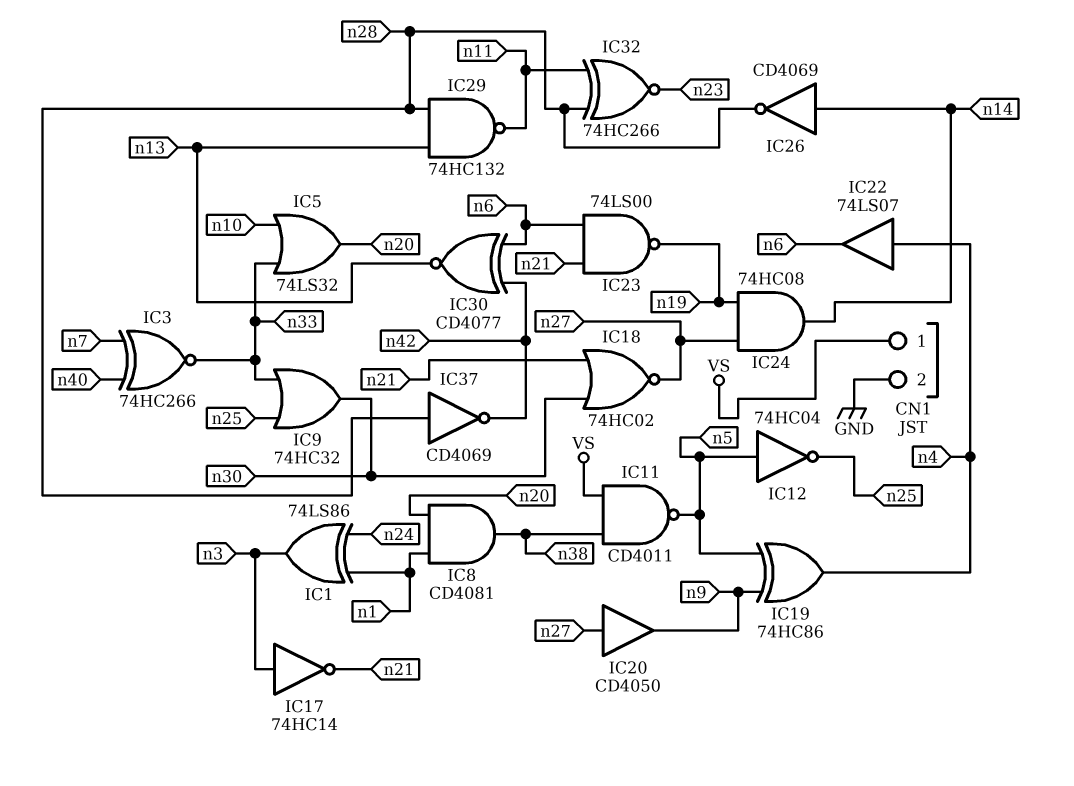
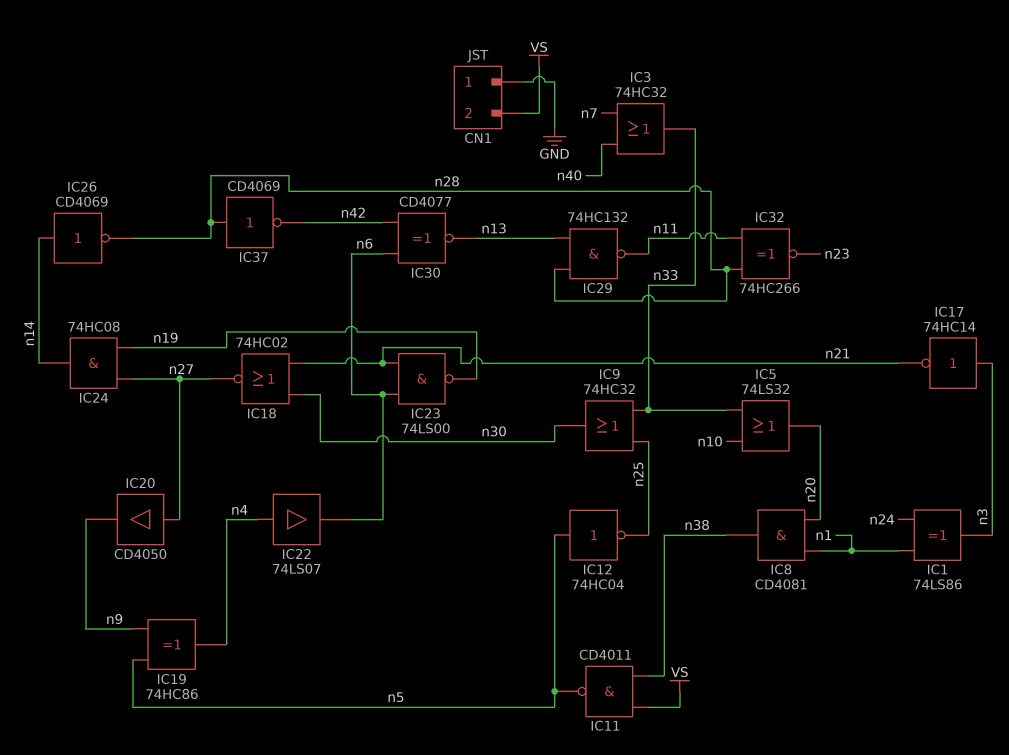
CN1 pin 1: VS -> GND
CN1 pin 2: GND -> VS
IC3: XNOR 74HC266 (in n7, in n40, out n33) -> OR 74HC32 (in n7, in n40, out n33)

